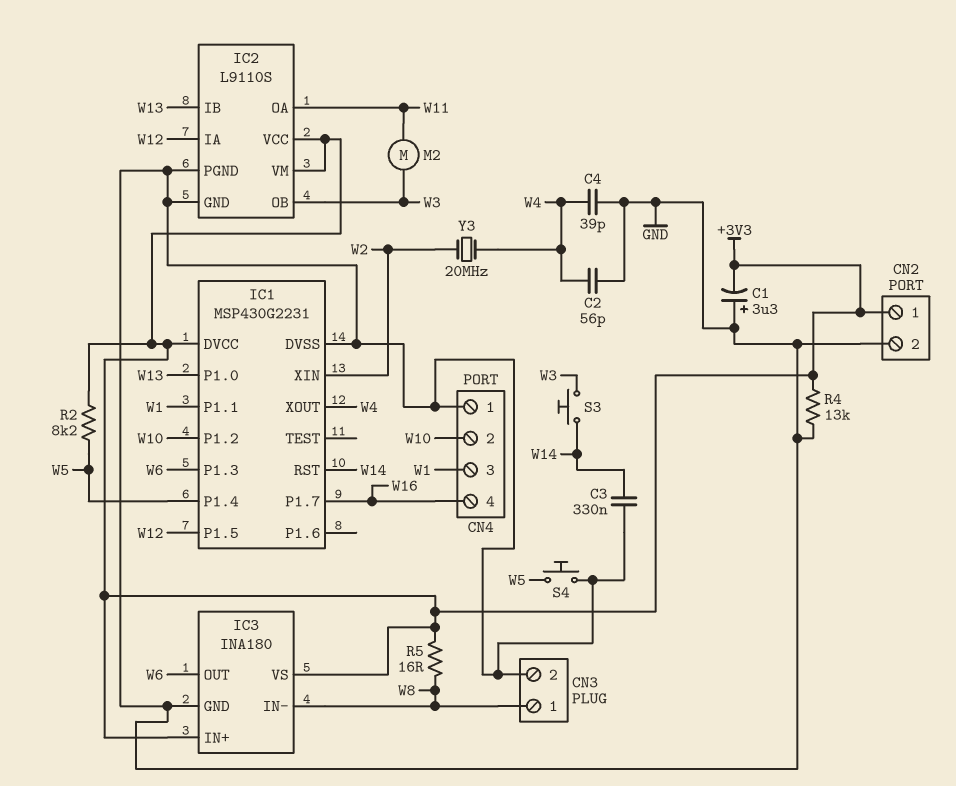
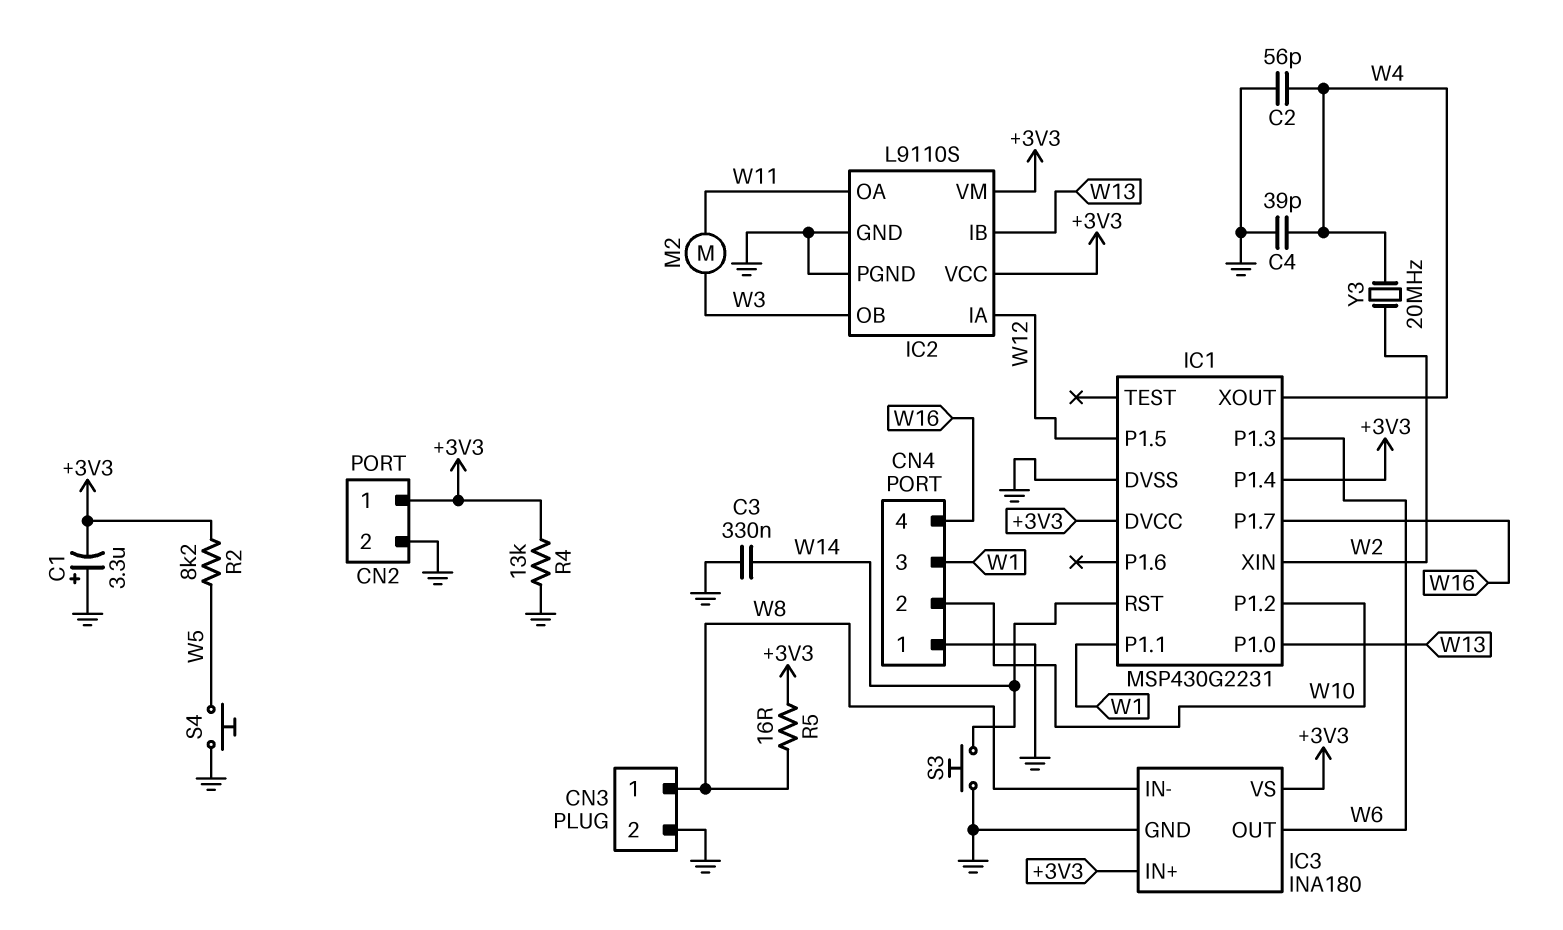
IC1 pin P1.4: W5 -> +3V3
S3: button (W3, W14) -> button (GND, W14)

